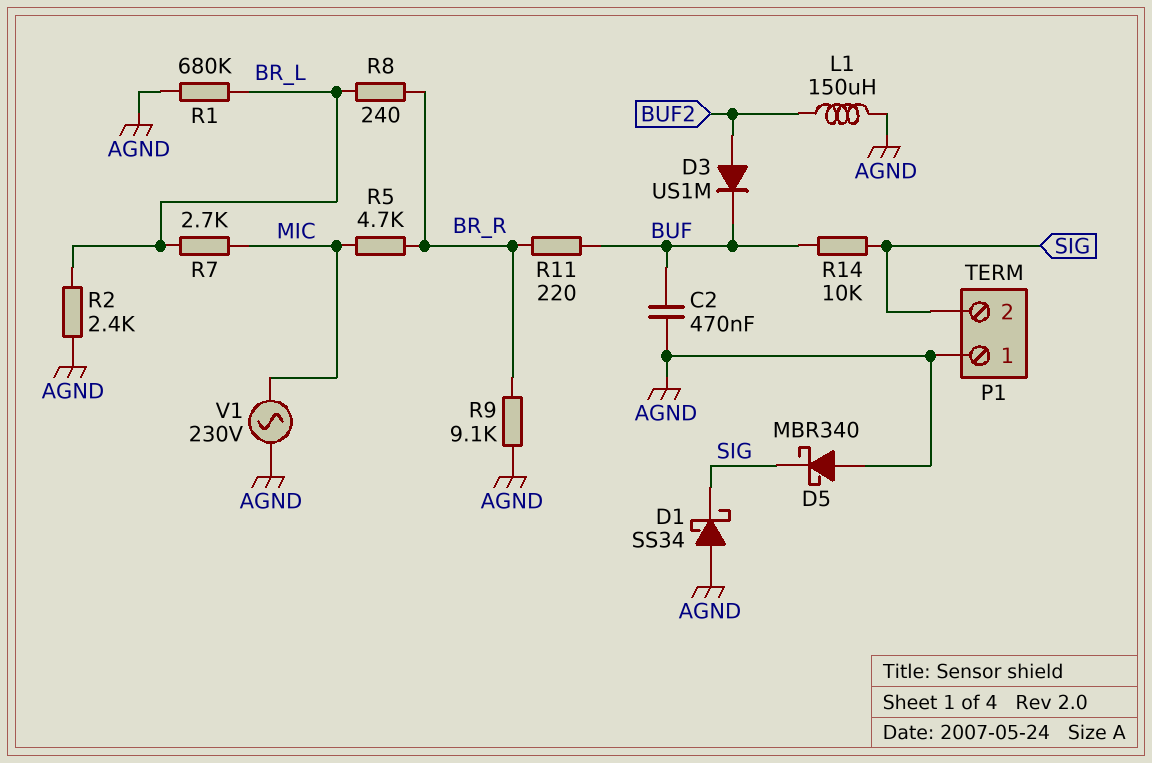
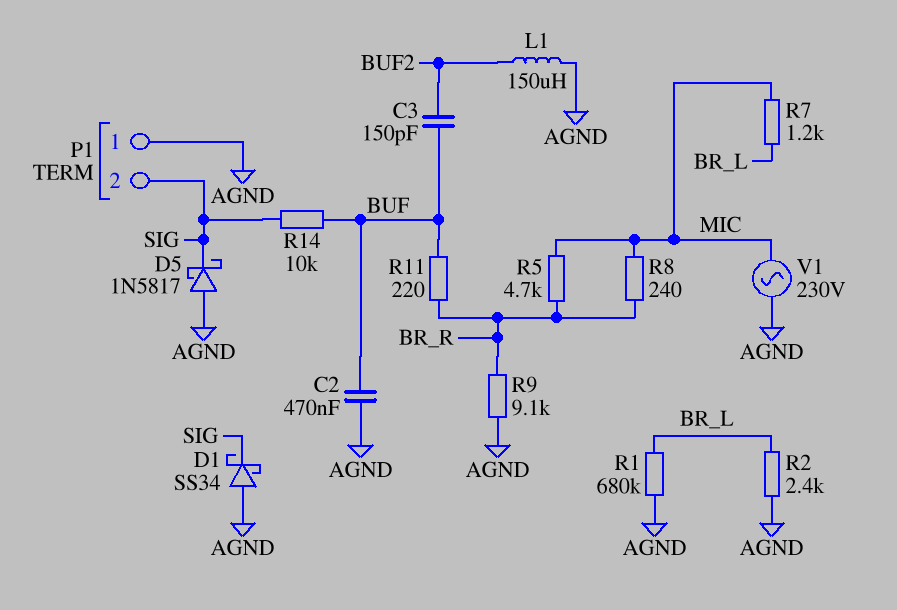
C3: none -> 150pF (BUF, BUF2)
D3: diode US1M (A BUF2, K BUF) -> none
D5: schottky MBR340 (A AGND, K SIG) -> schottky 1N5817 (A AGND, K SIG)
R7: 2.7k (BR_L, MIC) -> 1.2k (BR_L, MIC)
R8: 240 (BR_L, BR_R) -> 240 (BR_R, MIC)

